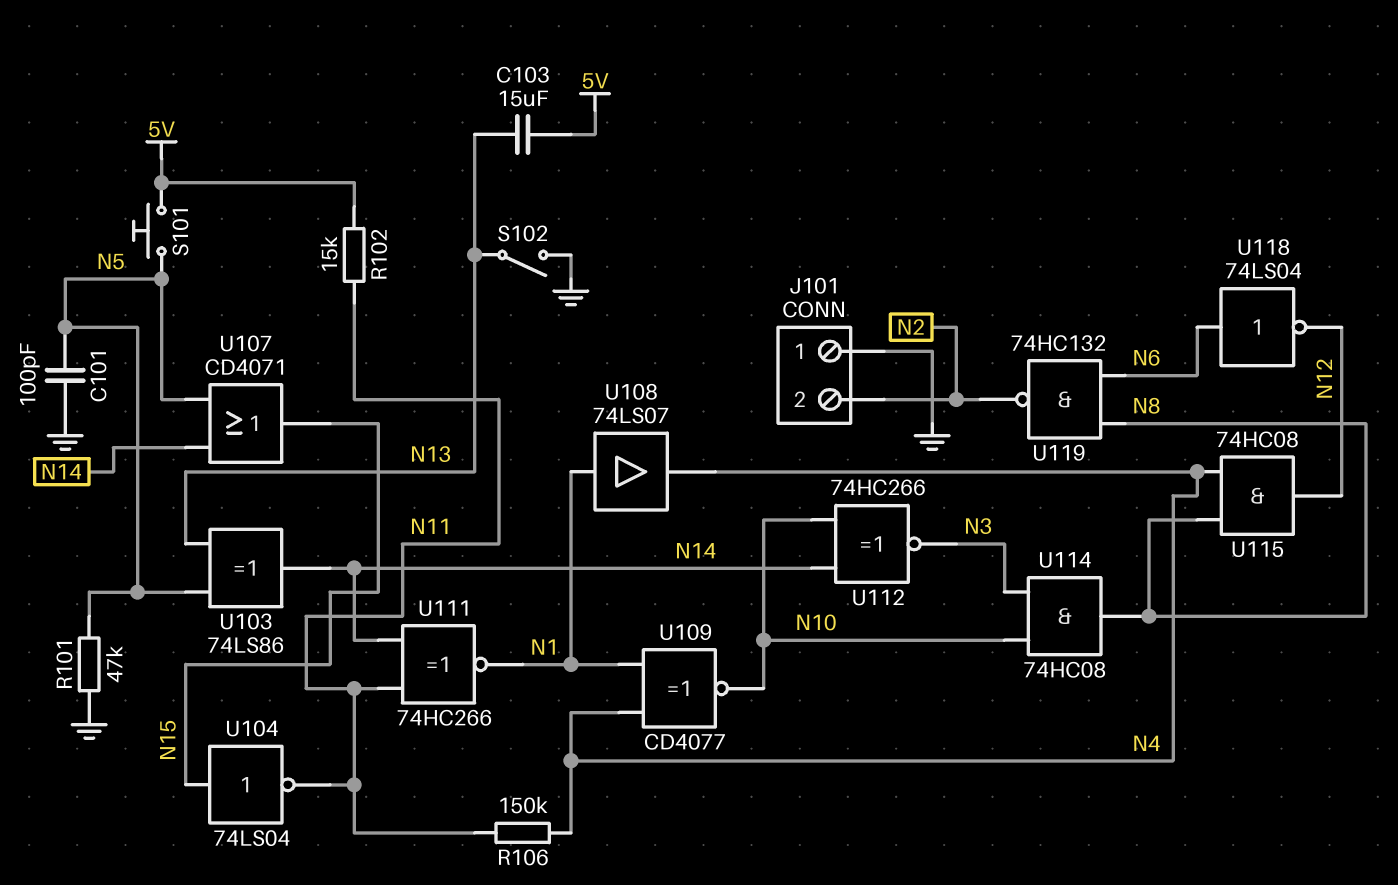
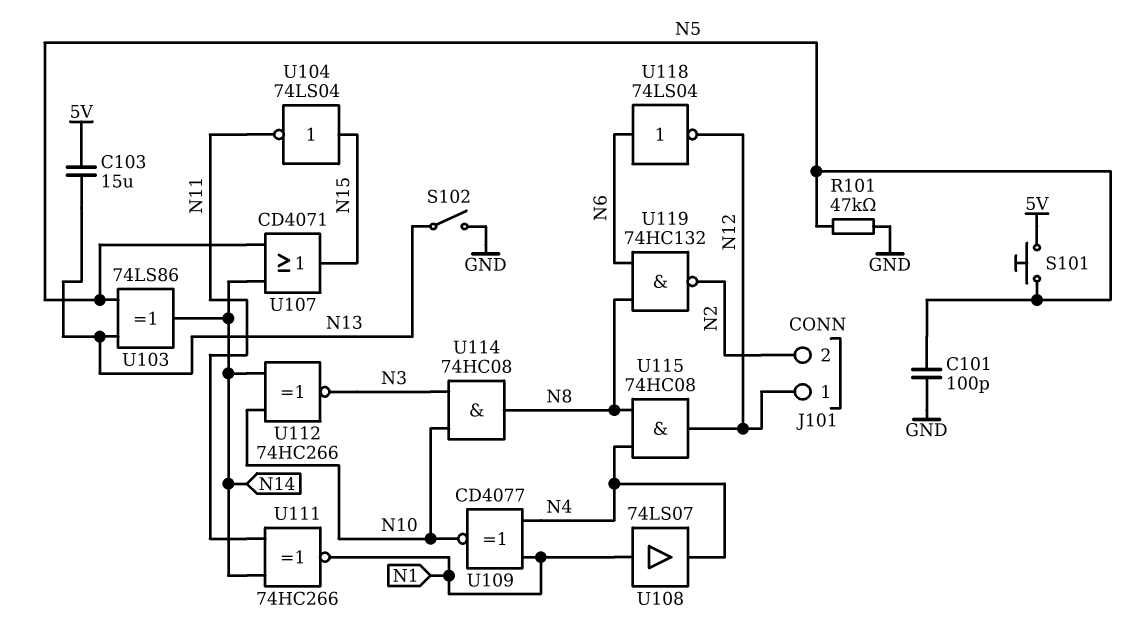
J101 pin 1: GND -> N12
R102: 15k (5V, N11) -> none
R106: 150k (N4, N11) -> none

